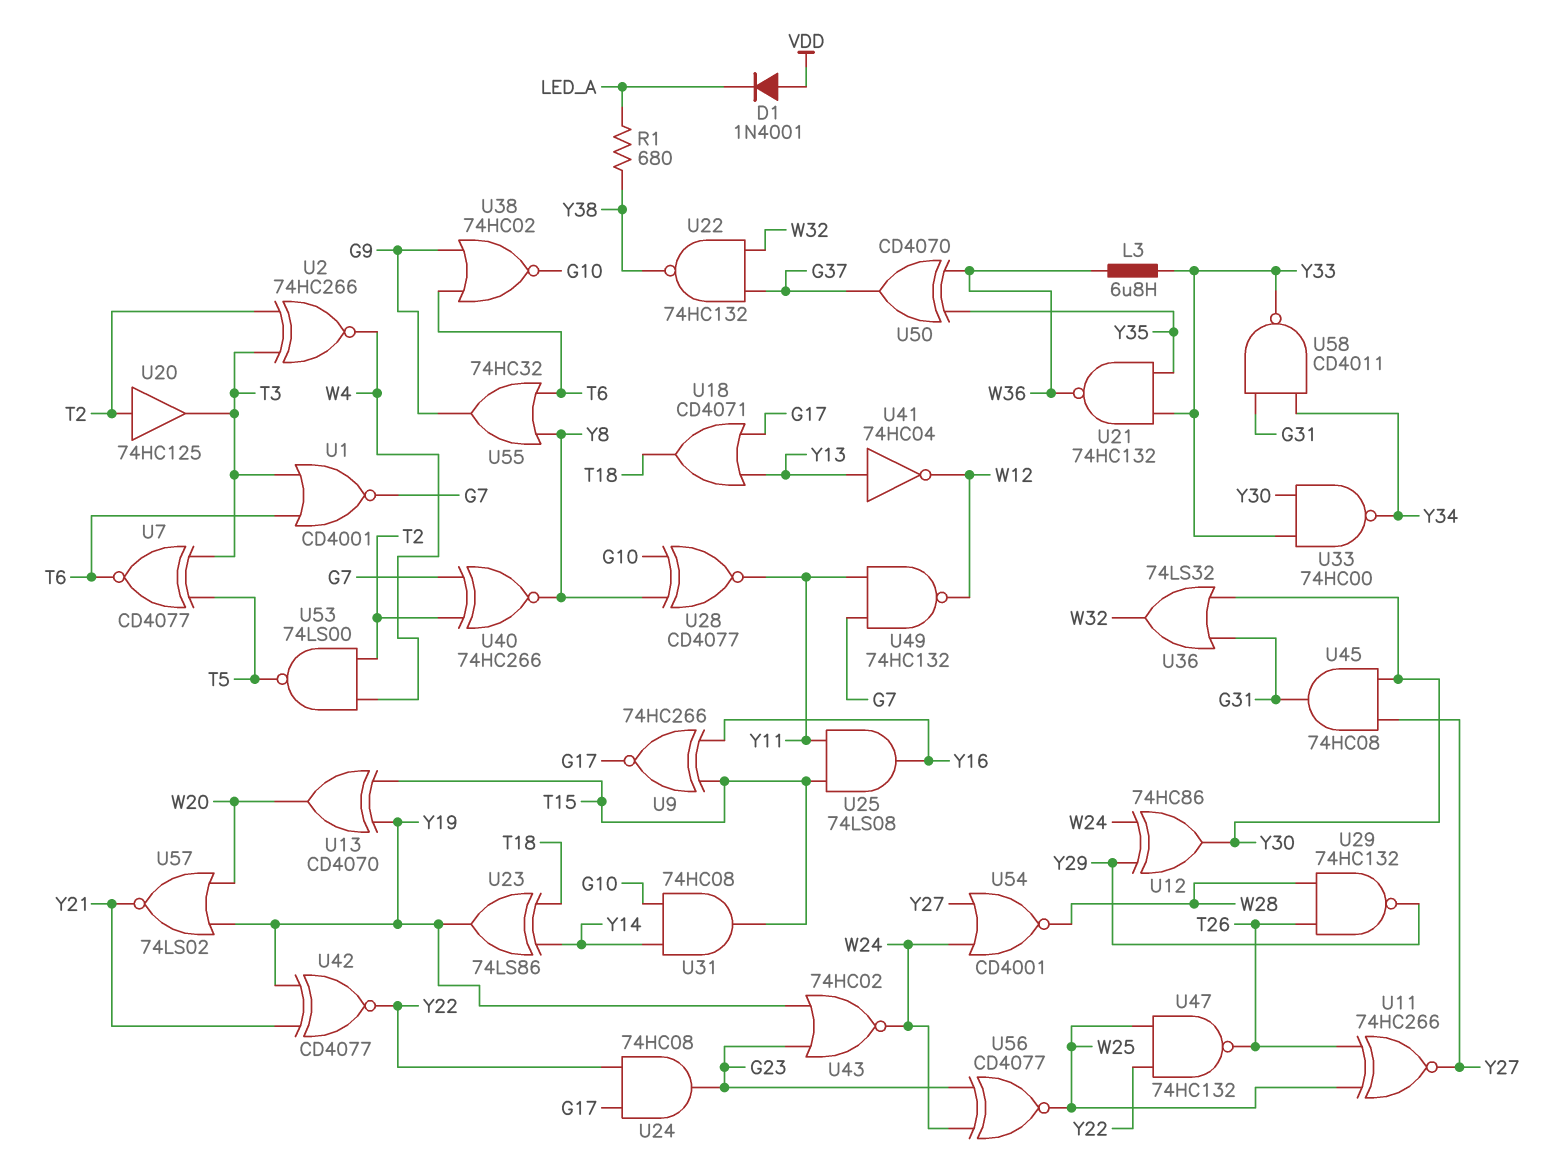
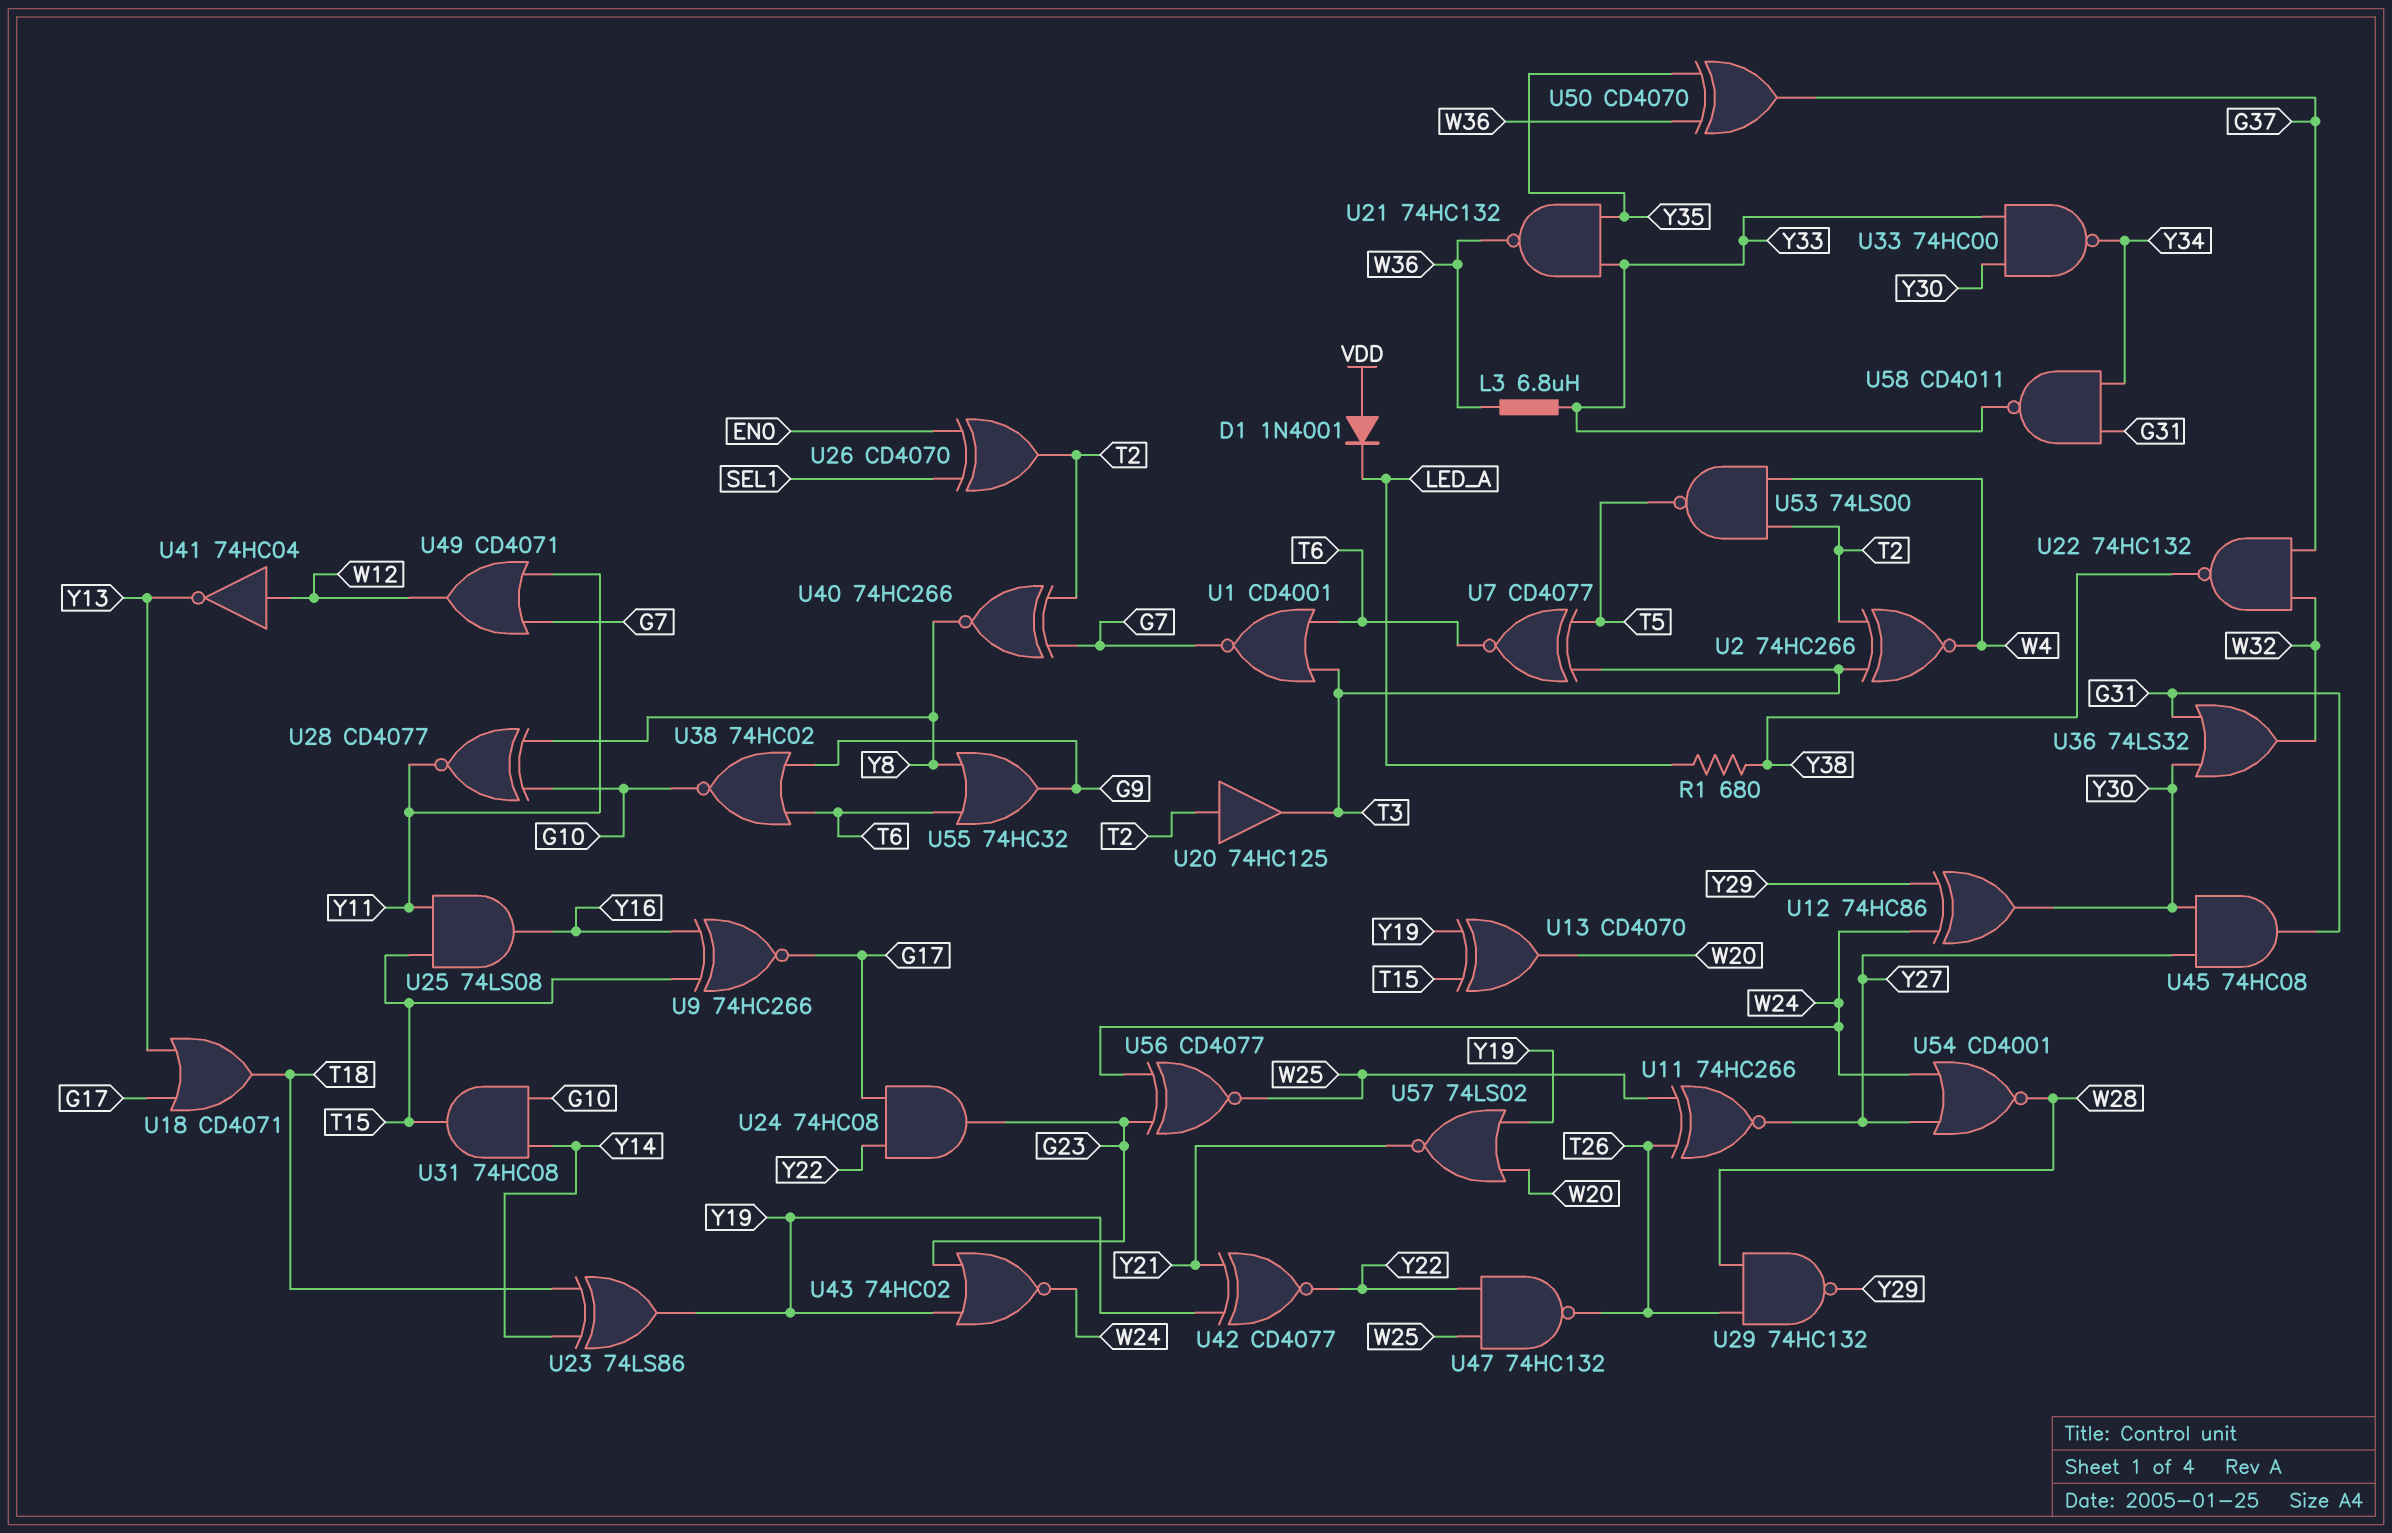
U26: none -> XOR CD4070 (in EN0, in SEL1, out T2)
U41: NOT 74HC04 (in Y13, out W12) -> NOT 74HC04 (in W12, out Y13)
U49: NAND 74HC132 (in G7, in Y11, out W12) -> OR CD4071 (in G7, in Y11, out W12)

